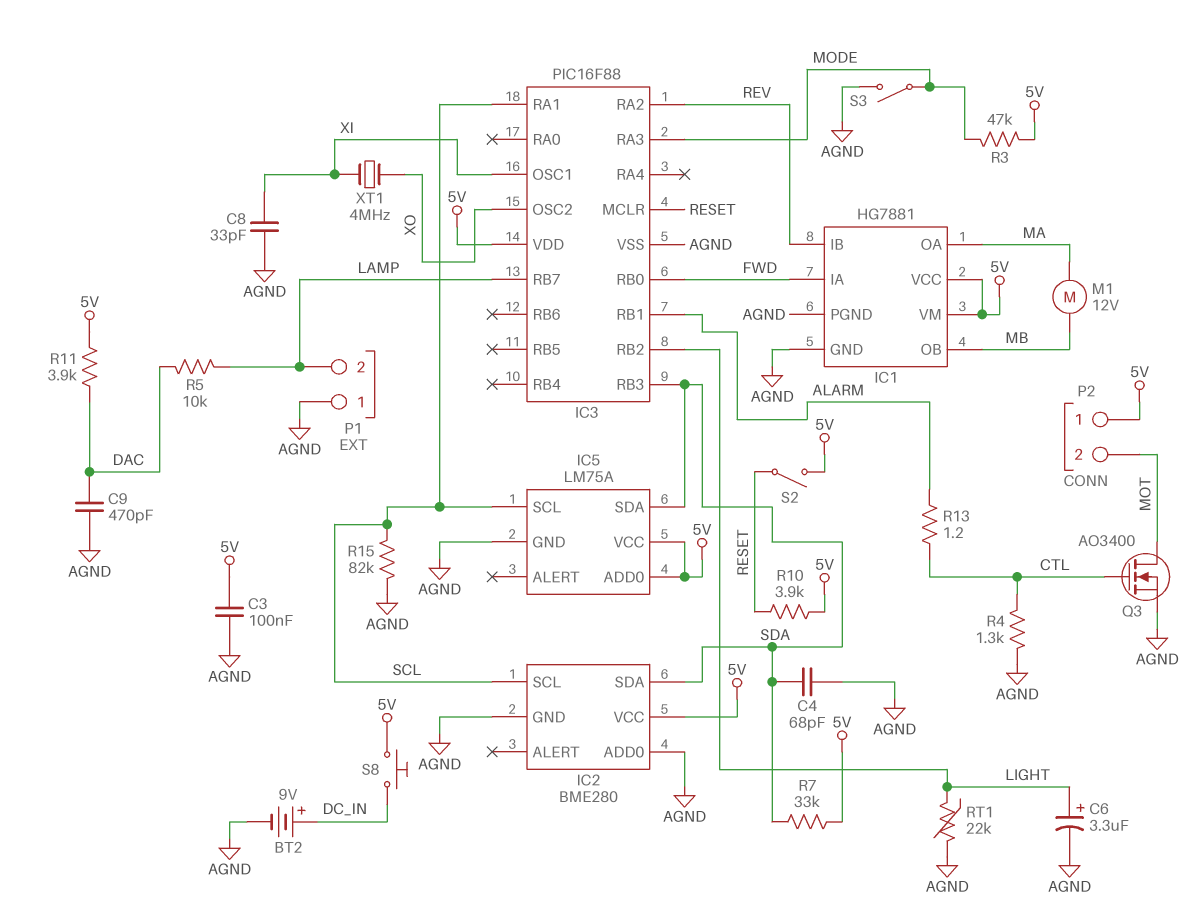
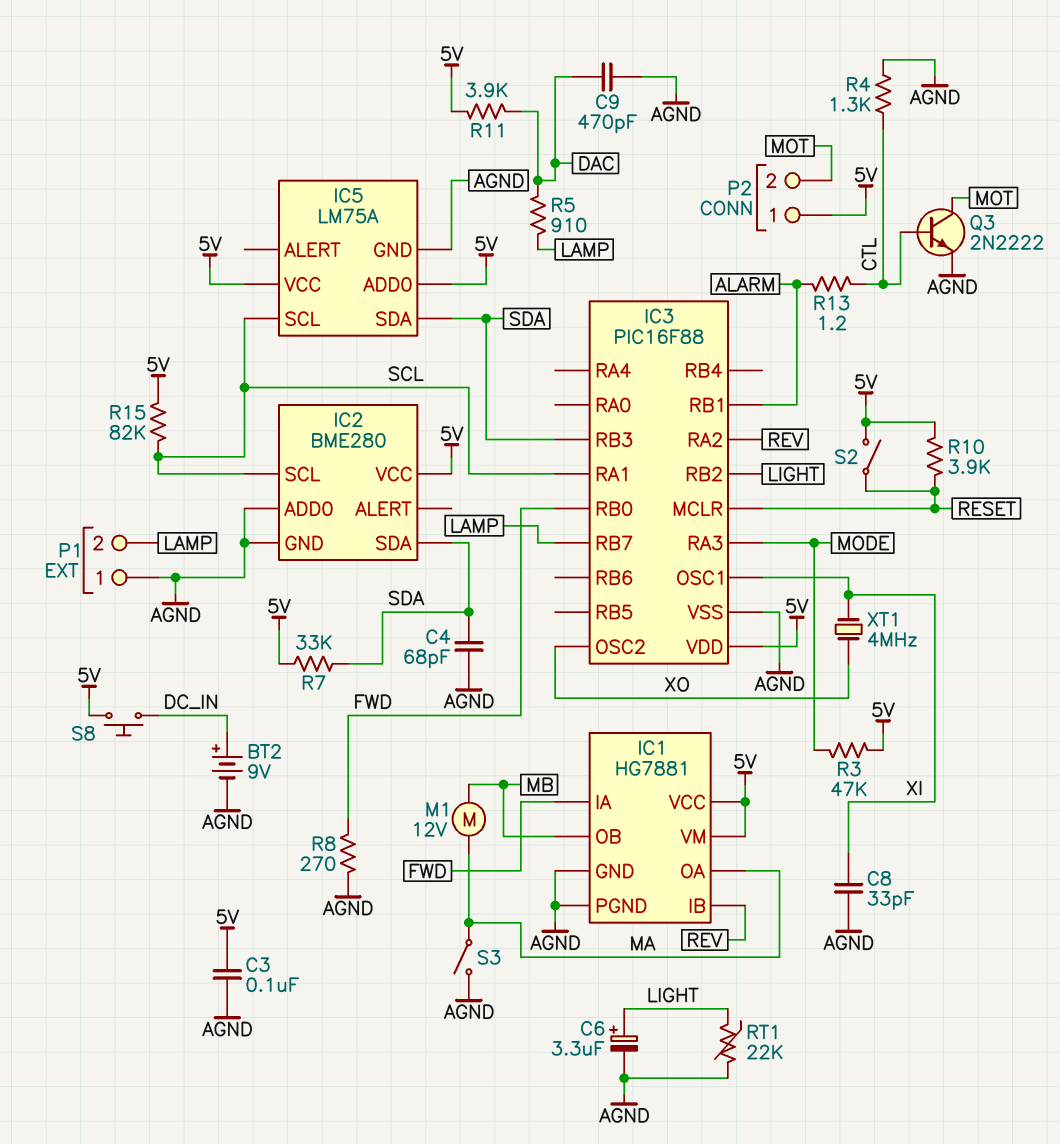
Q3: NMOS AO3400 (G CTL, D MOT, S AGND) -> NPN 2N2222 (B CTL, C MOT, E AGND)
R5: 10k (DAC, LAMP) -> 910 (DAC, LAMP)
R8: none -> 270 (AGND, FWD)
R15: 82k (AGND, SCL) -> 82k (5V, SCL)
S3: switch (AGND, MODE) -> switch (AGND, MA)

